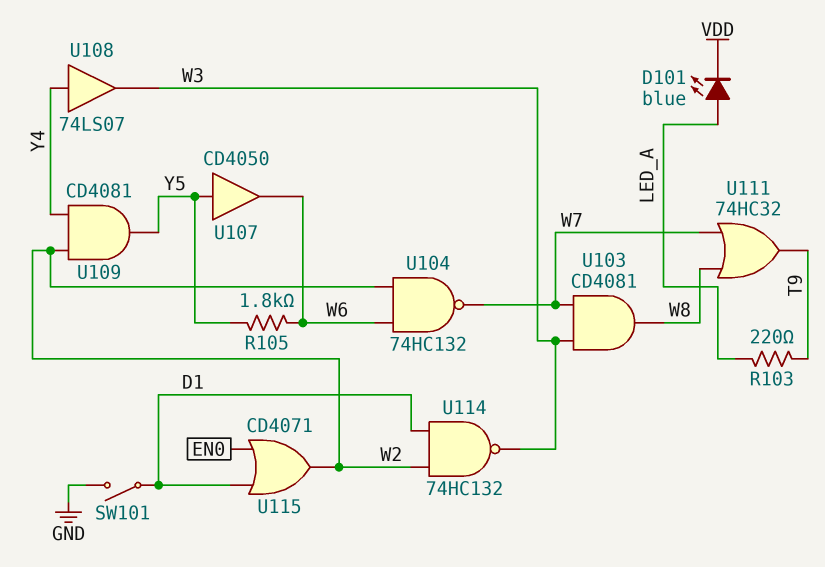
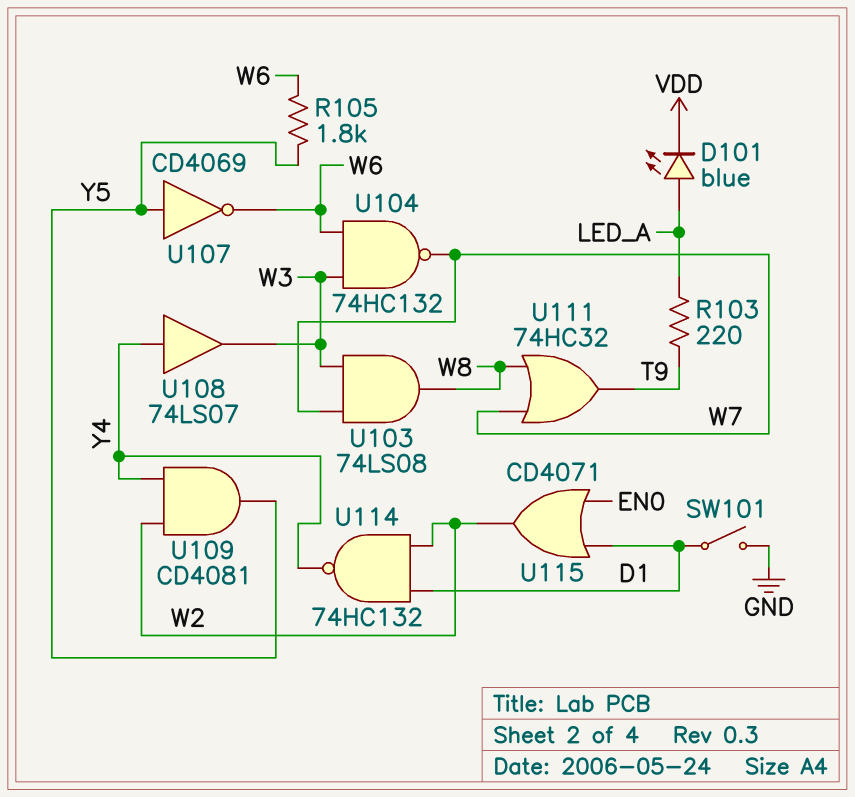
U103: AND CD4081 (in W3, in W7, out W8) -> AND 74LS08 (in W3, in W7, out W8)
U104: NAND 74HC132 (in W2, in W6, out W7) -> NAND 74HC132 (in W3, in W6, out W7)
U107: buffer CD4050 (in Y5, out W6) -> NOT CD4069 (in Y5, out W6)
U114: NAND 74HC132 (in D1, in W2, out W3) -> NAND 74HC132 (in D1, in W2, out Y4)

